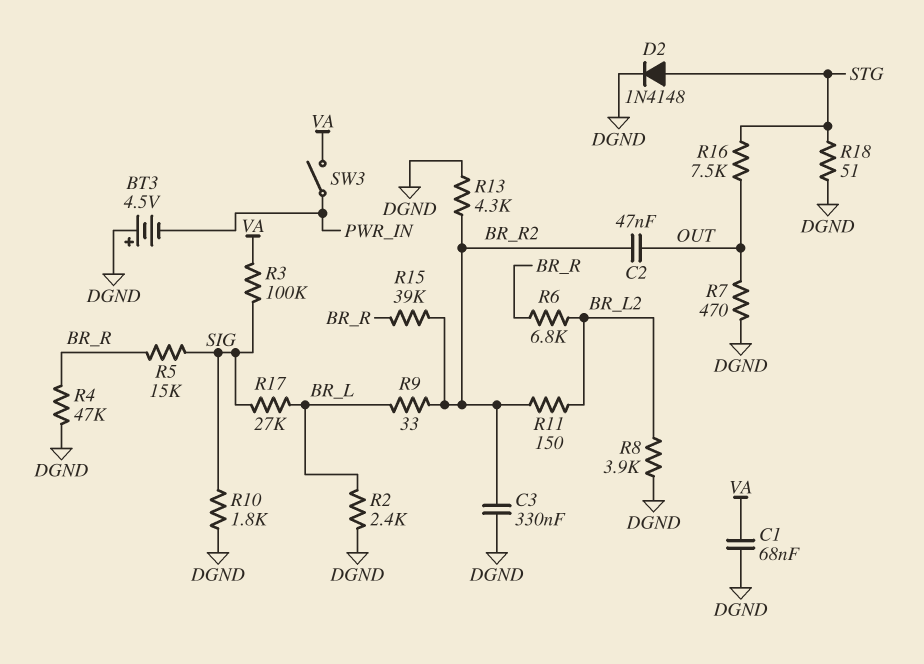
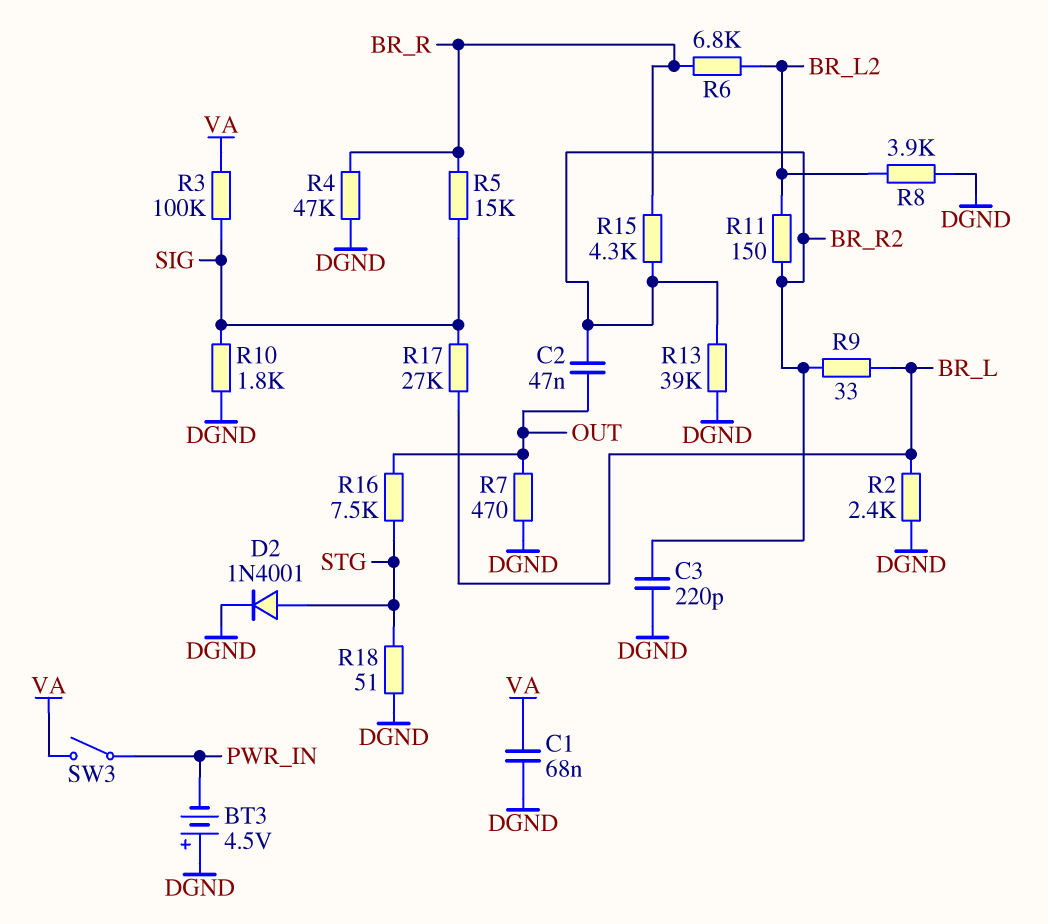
C3: 330nF (BR_R2, DGND) -> 220pF (BR_R2, DGND)
D2: diode 1N4148 (A STG, K DGND) -> diode 1N4001 (A STG, K DGND)
R13: 4.3k (BR_R2, DGND) -> 39k (BR_R2, DGND)
R15: 39k (BR_R, BR_R2) -> 4.3k (BR_R, BR_R2)

